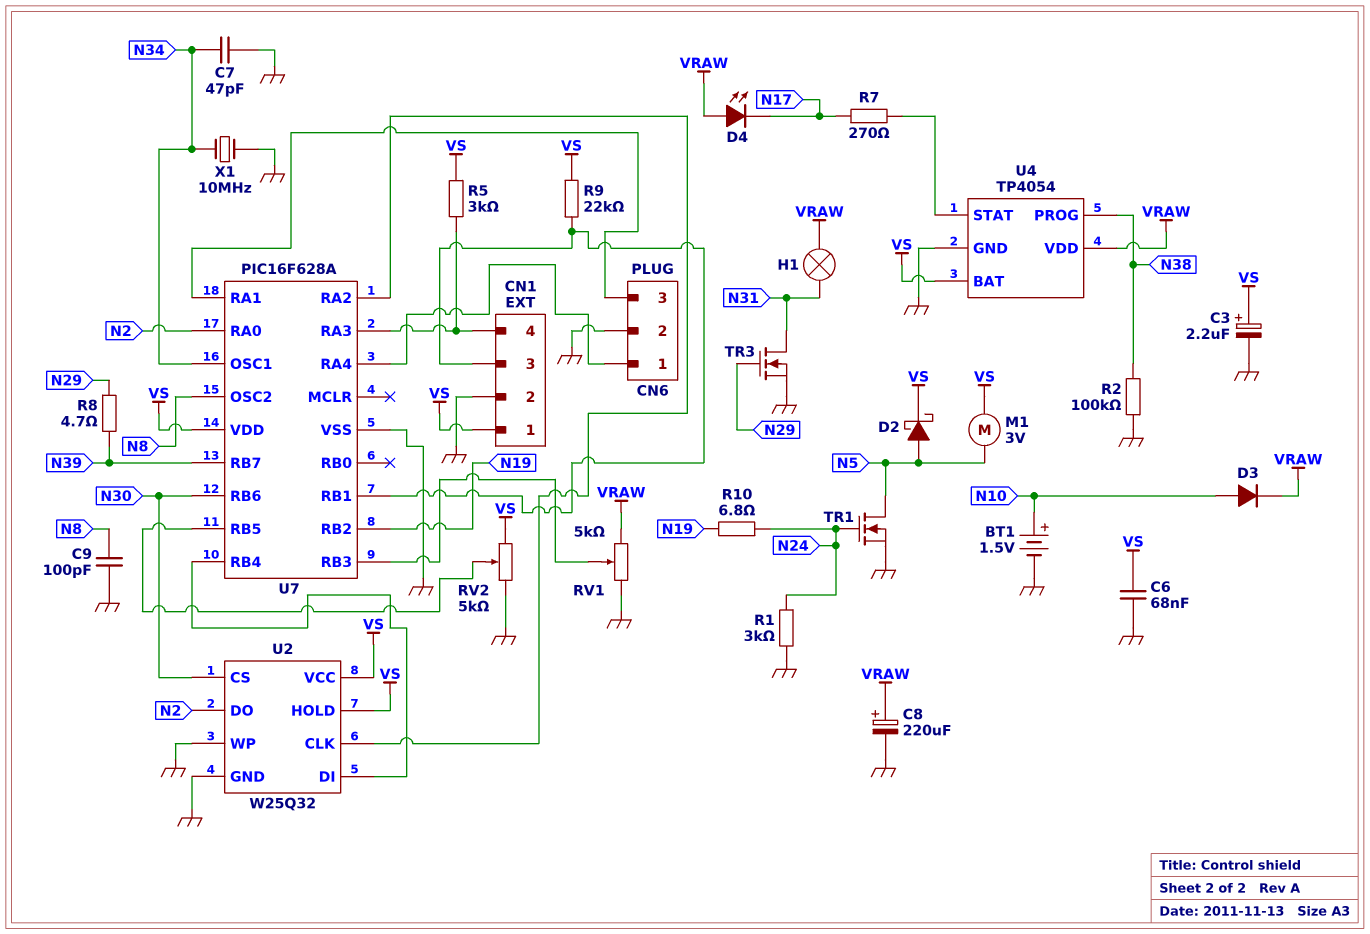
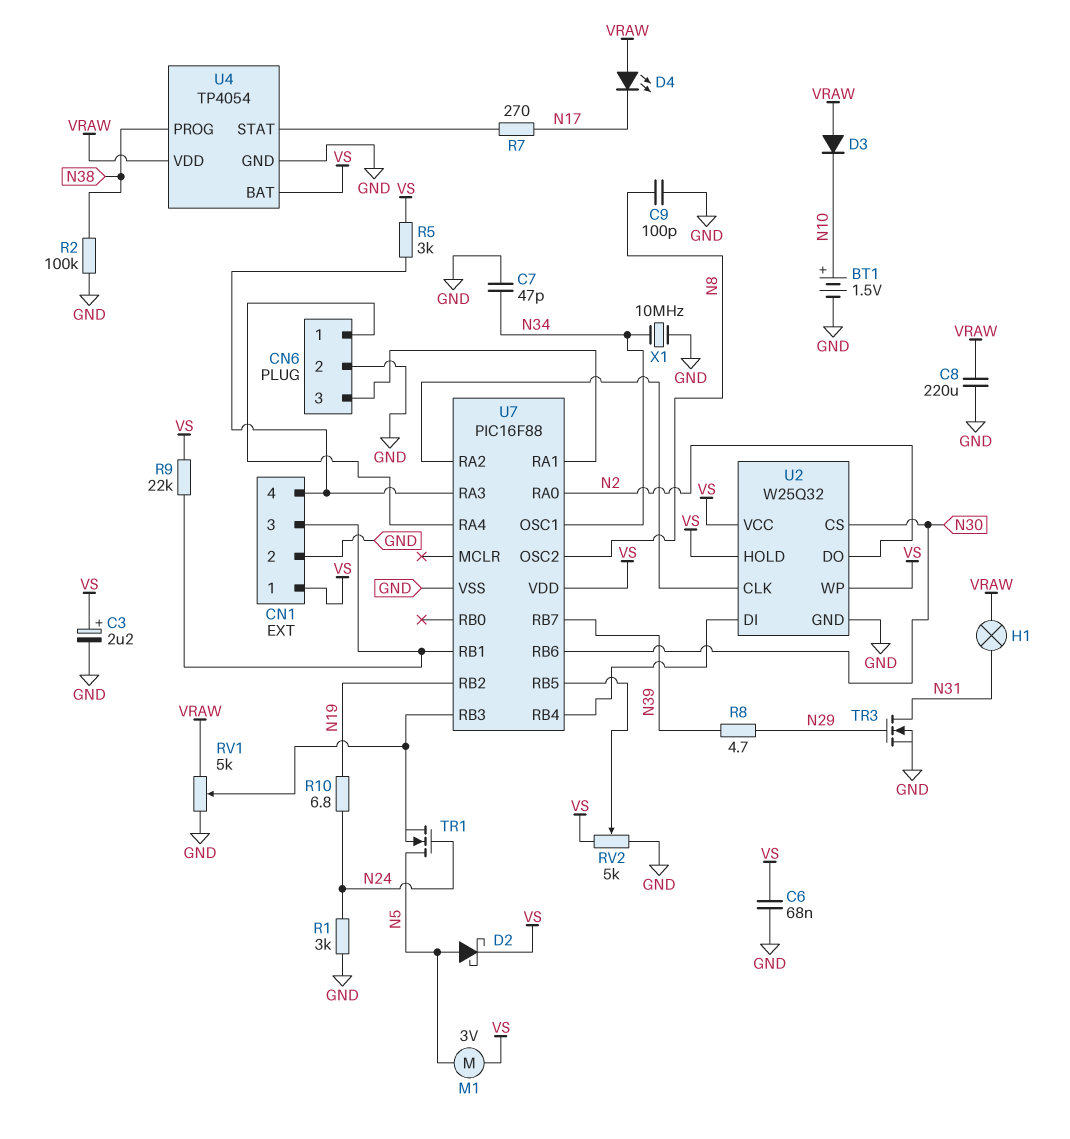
C8: 220uF (plus VRAW, minus GND) -> 220uF (GND, VRAW)
D3: diode (A N10, K VRAW) -> diode (A VRAW, K N10)
TR1: NMOS (G N24, D N5, S GND) -> NMOS (G N24, D N5, S U7/RB3)
U2 pin WP: GND -> VS
U7: PIC16F628A -> PIC16F88

